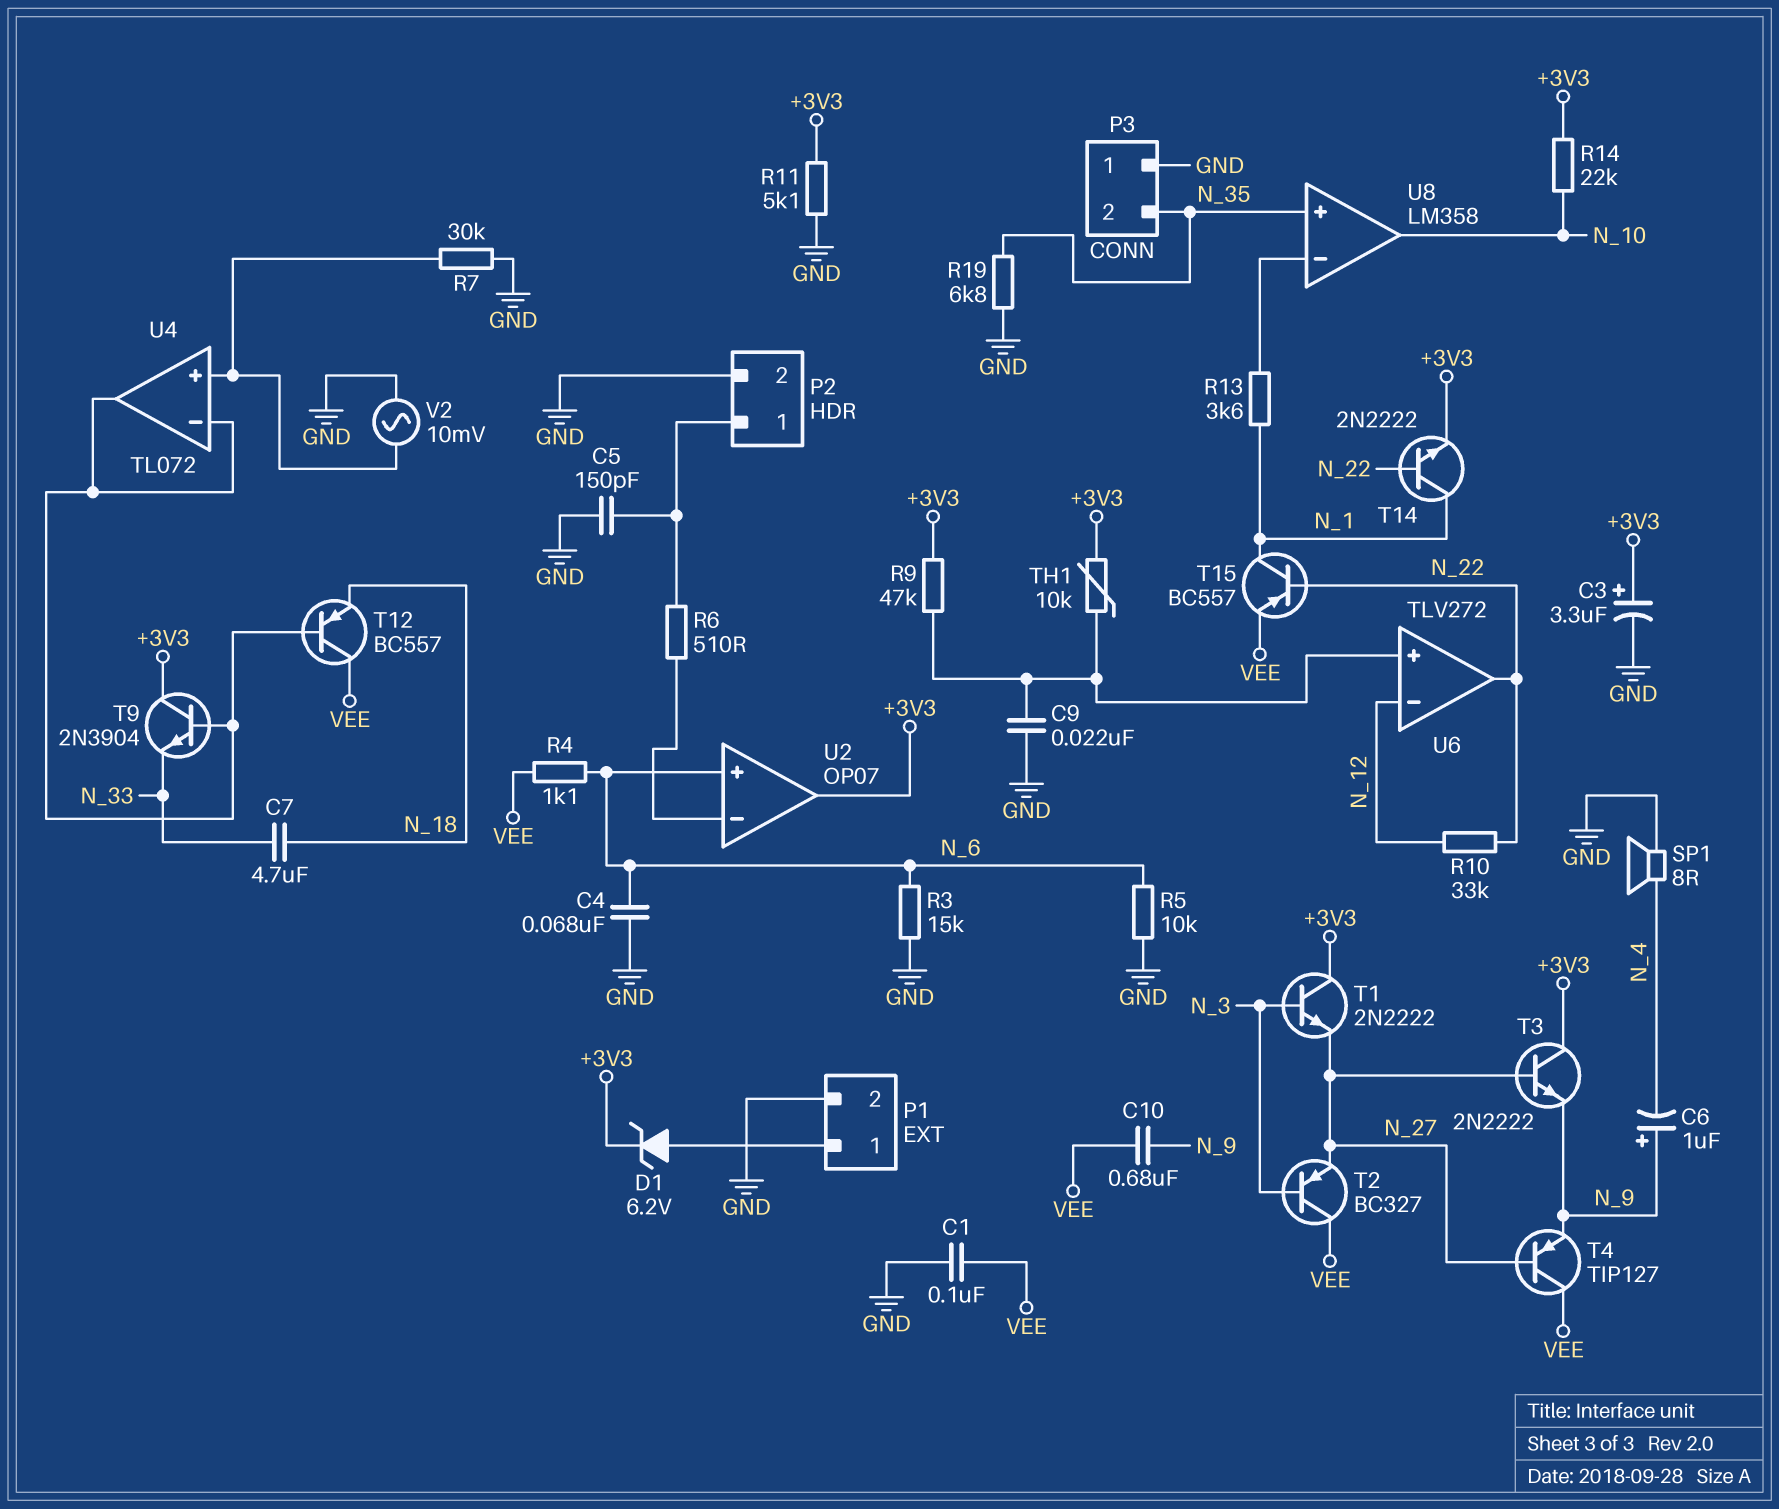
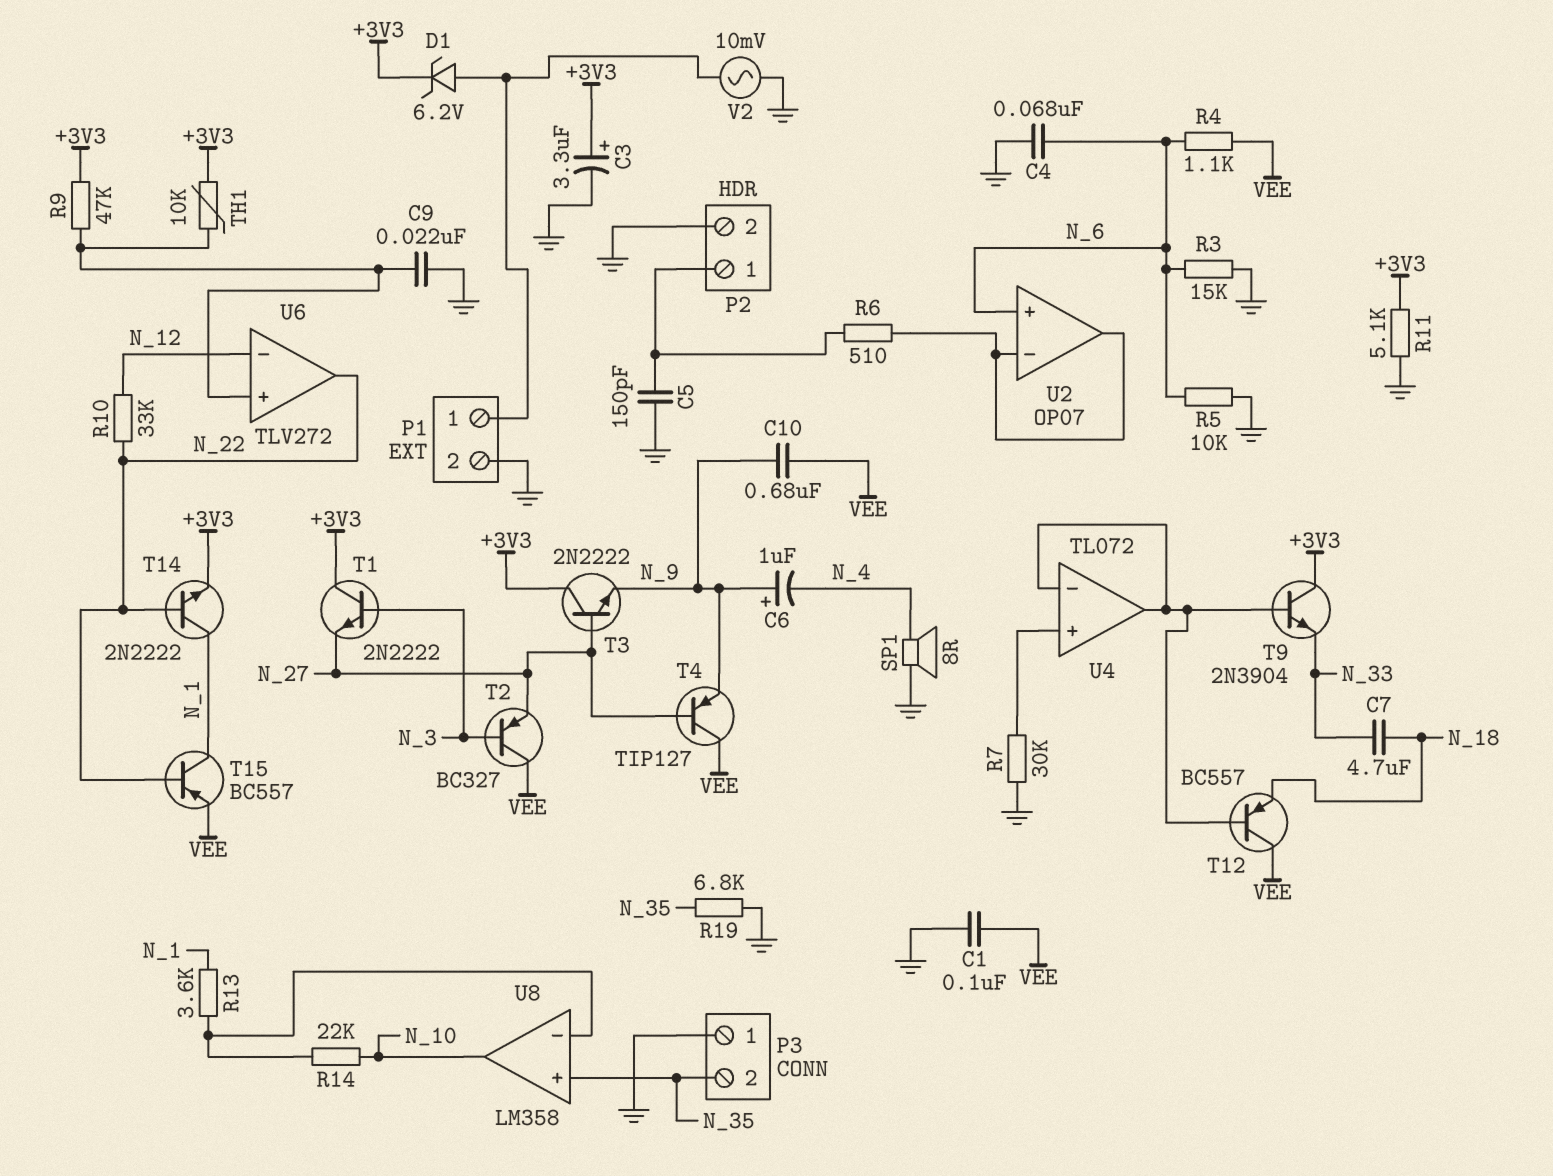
R14: 22k (+3V3, N_10) -> 22k (N_10, U8/in-)
U2 pin out: +3V3 -> U2/in-
V2: AC 10mV (GND, U4/in+) -> AC 10mV (GND, P1/1)

